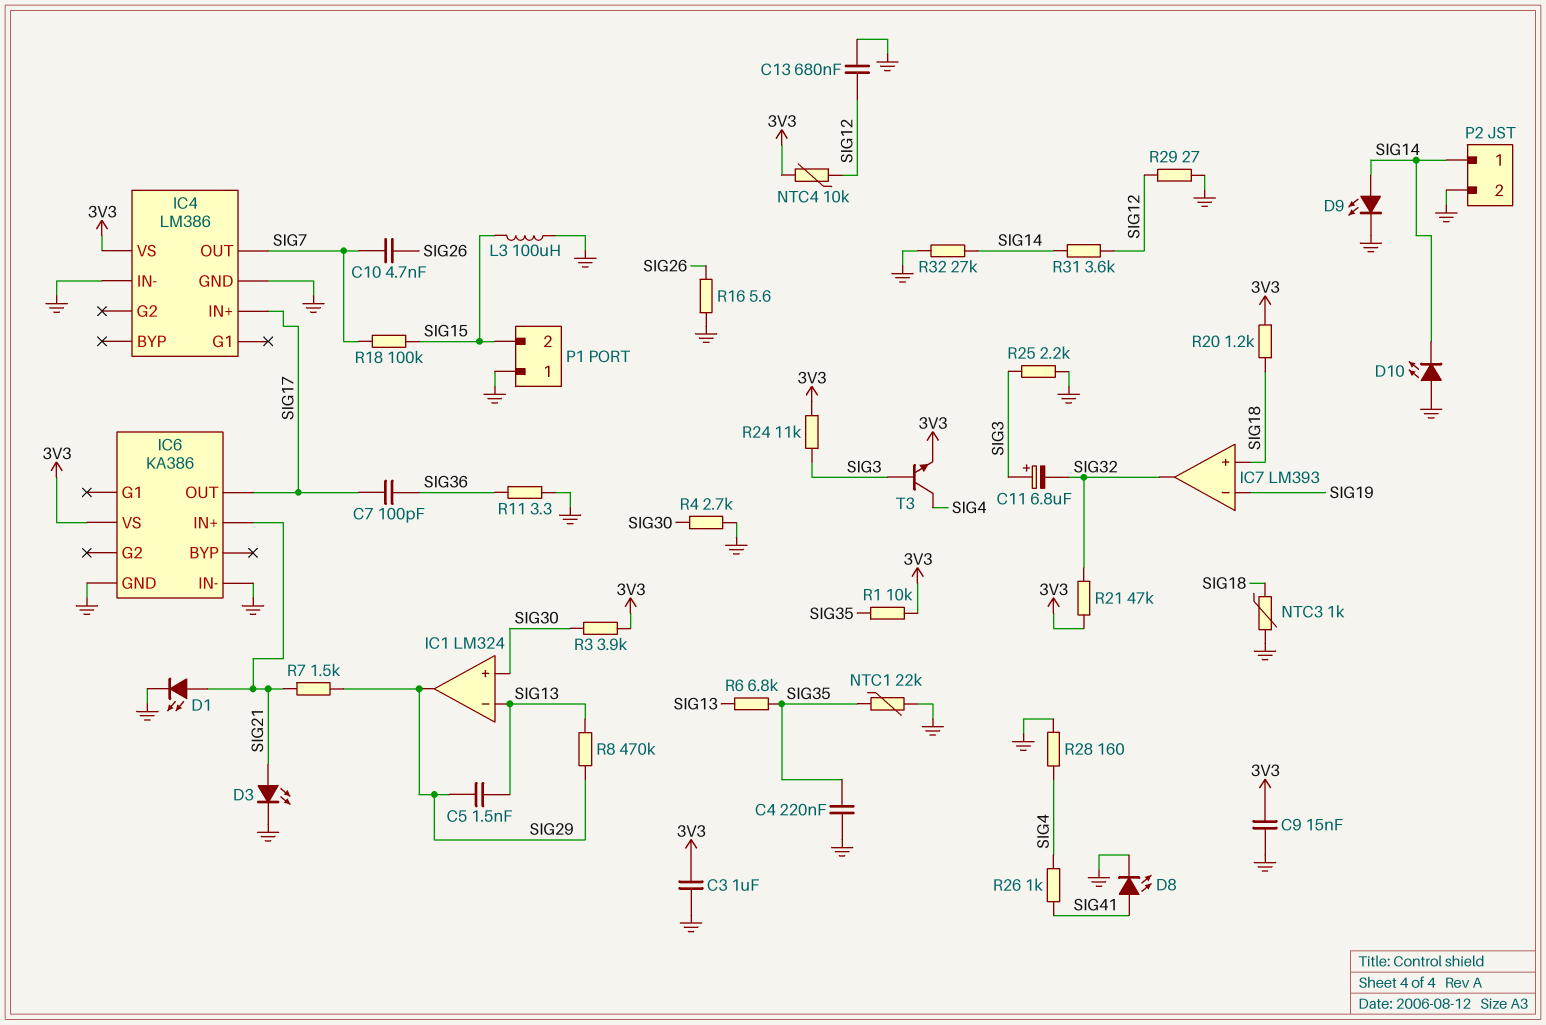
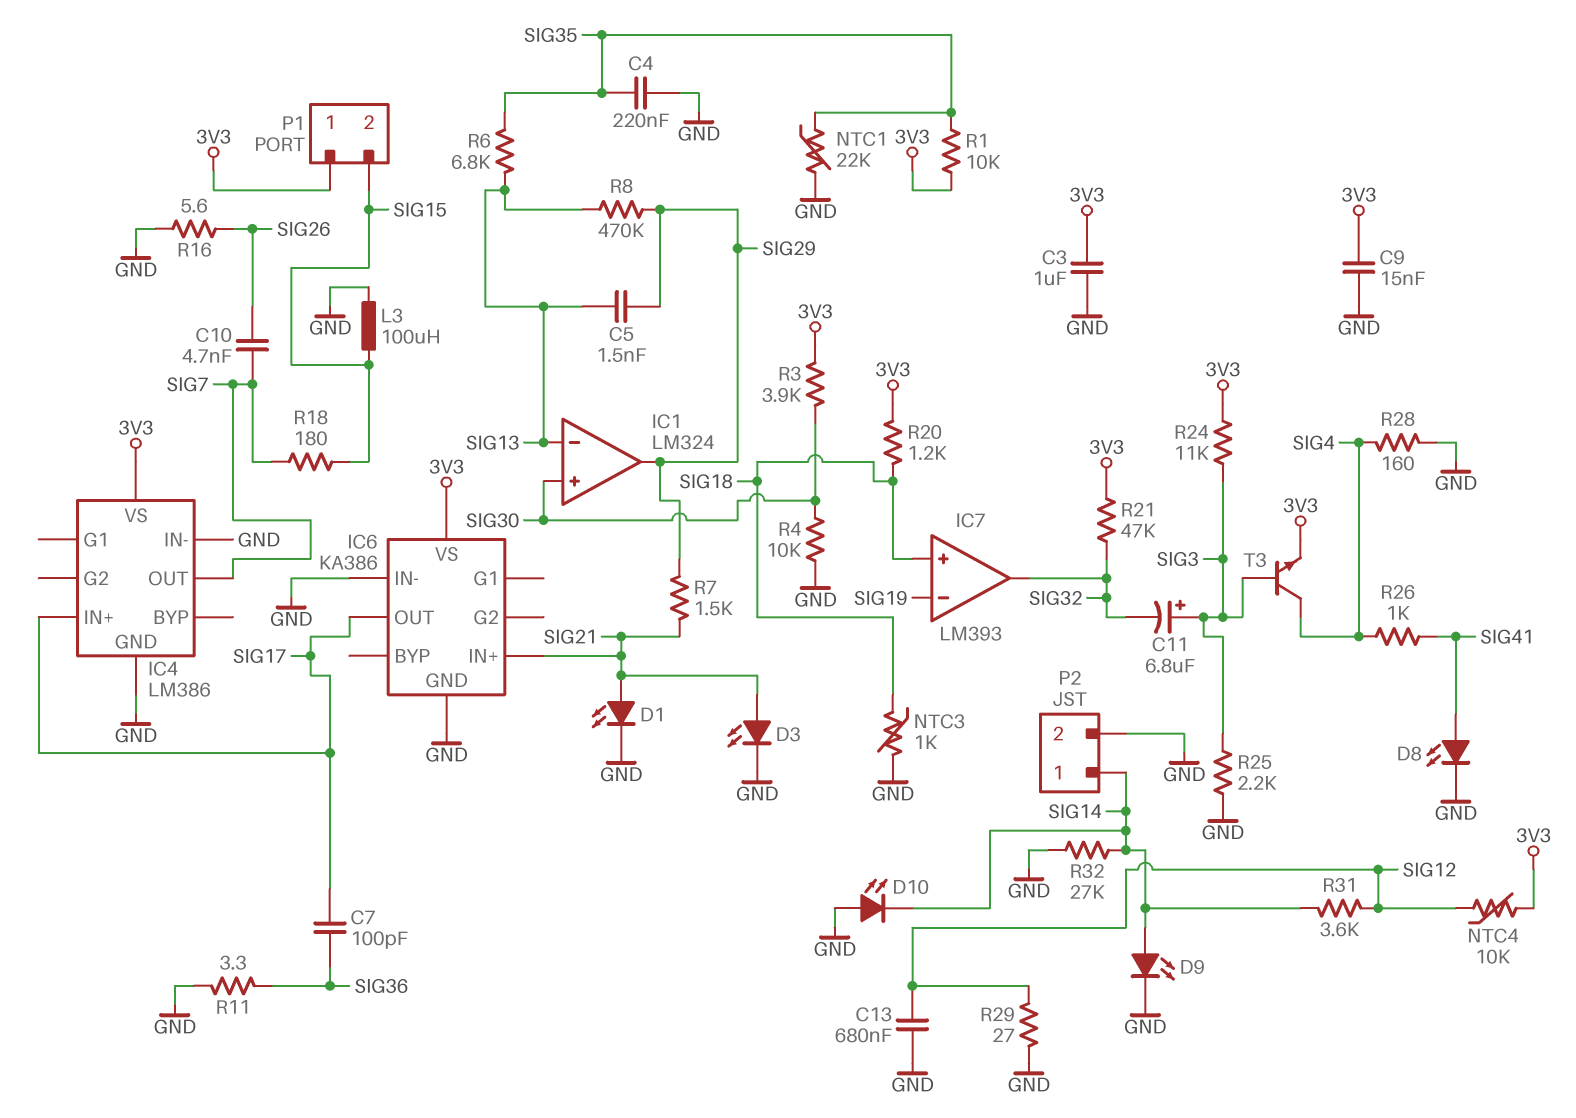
P1 pin 1: GND -> 3V3
R4: 2.7k (GND, SIG30) -> 10k (GND, SIG30)
R18: 100k (SIG7, SIG15) -> 180 (SIG7, SIG15)

